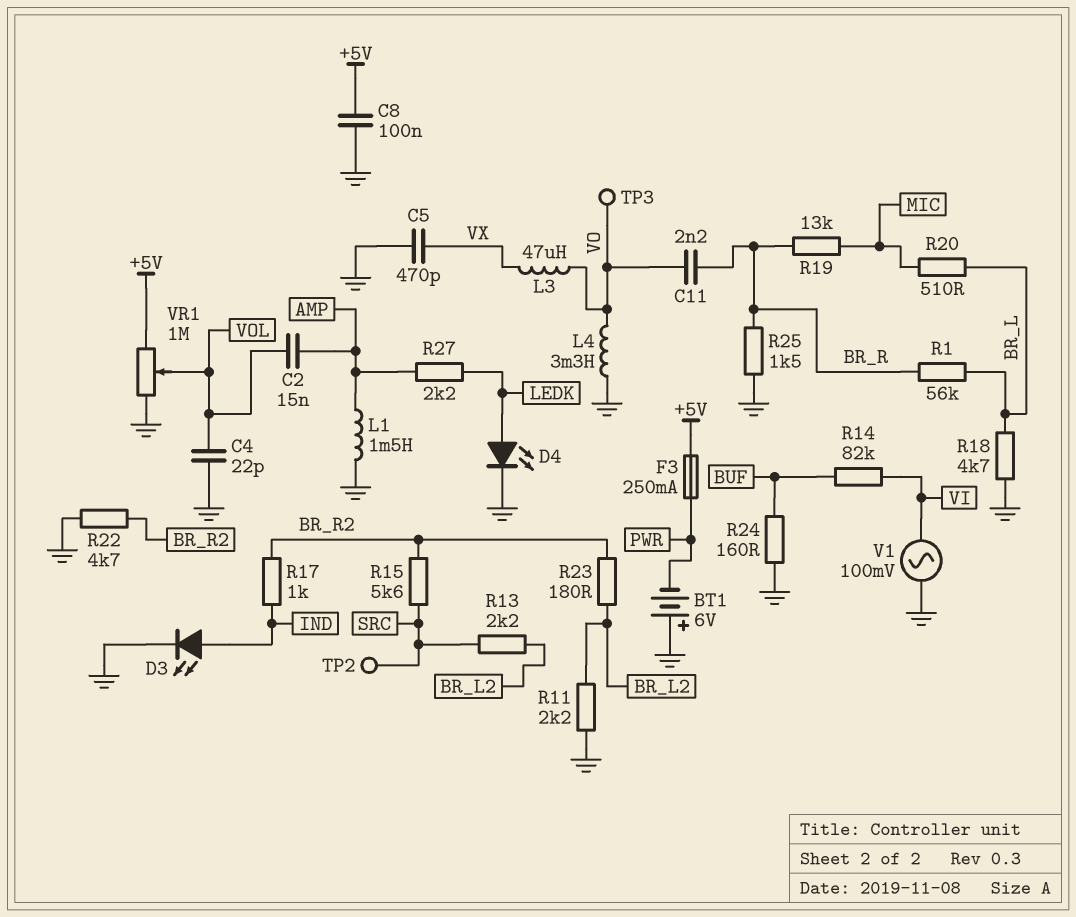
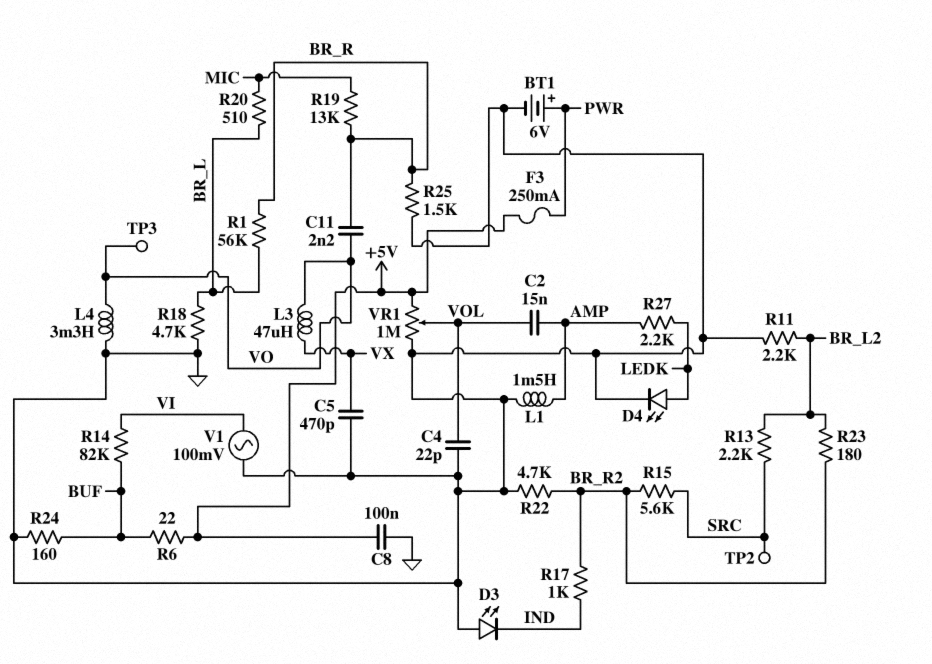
BT1: 6V (plus GND, minus PWR) -> 6V (plus PWR, minus GND)
D3: LED (A IND, K GND) -> LED (A GND, K IND)
R6: none -> 22 (+5V, BUF)

